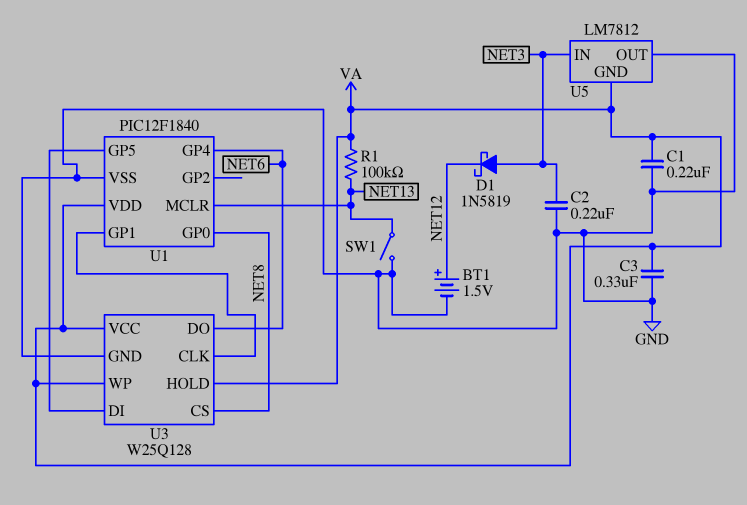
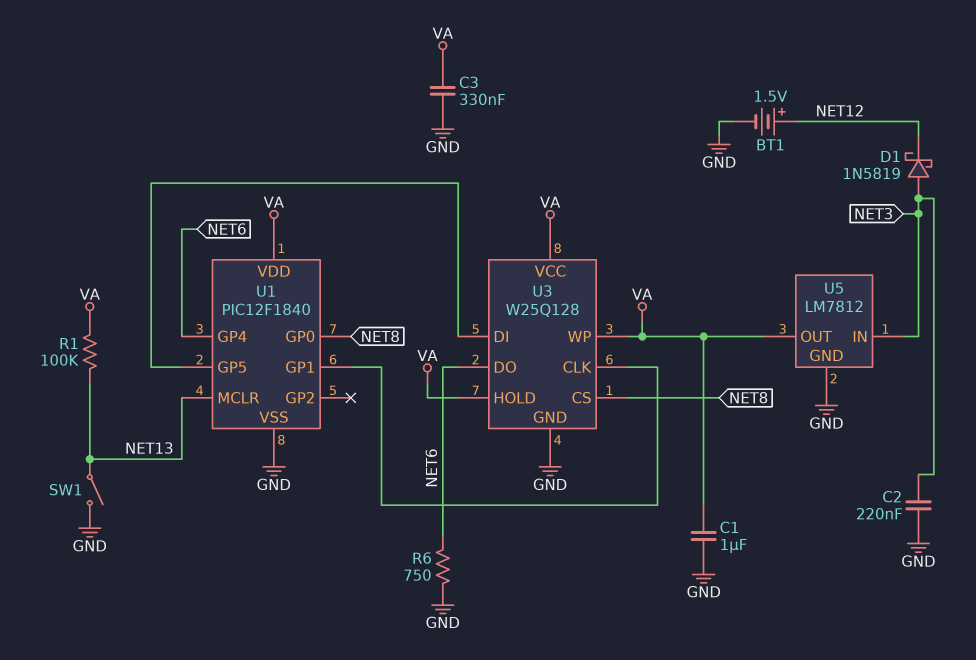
C1: 220nF (GND, VA) -> 1uF (GND, VA)
R6: none -> 750 (GND, NET6)
U5 pin GND: VA -> GND
U5 pin OUT: GND -> VA

